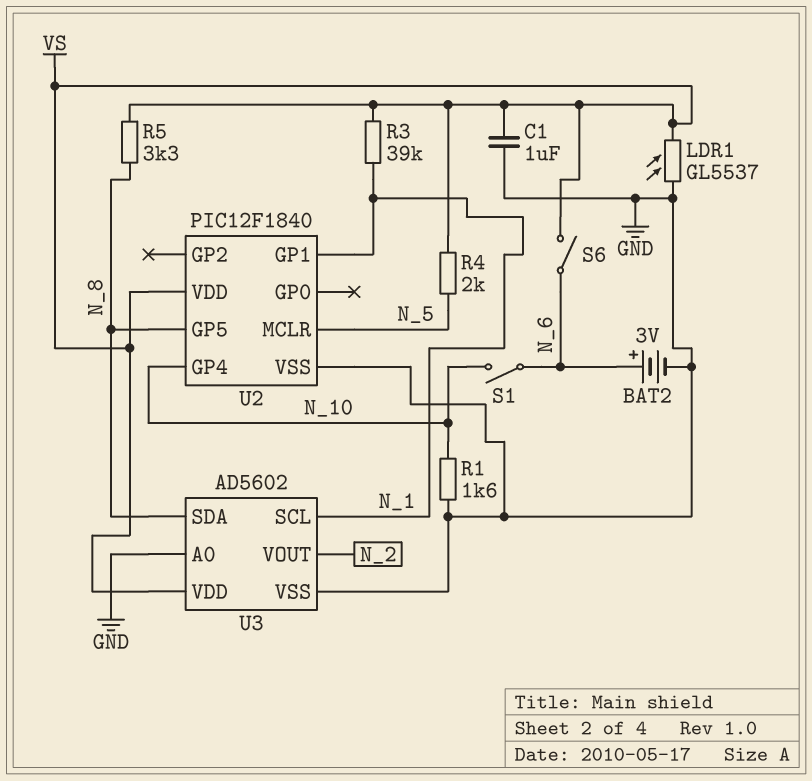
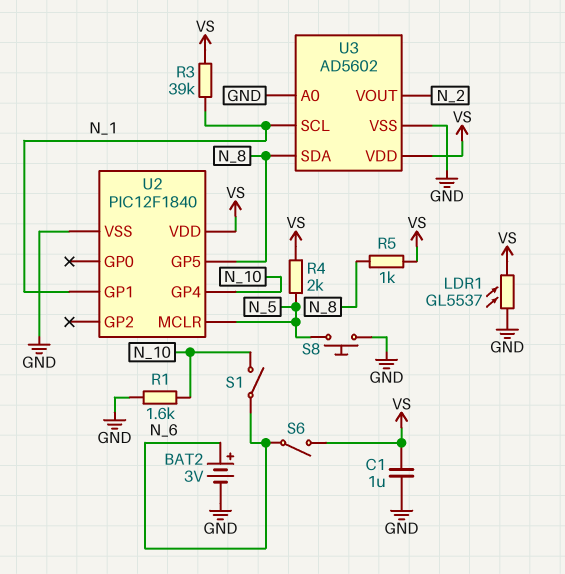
R5: 3.3k (N_8, VS) -> 1k (N_8, VS)
S8: none -> button (GND, N_5)

